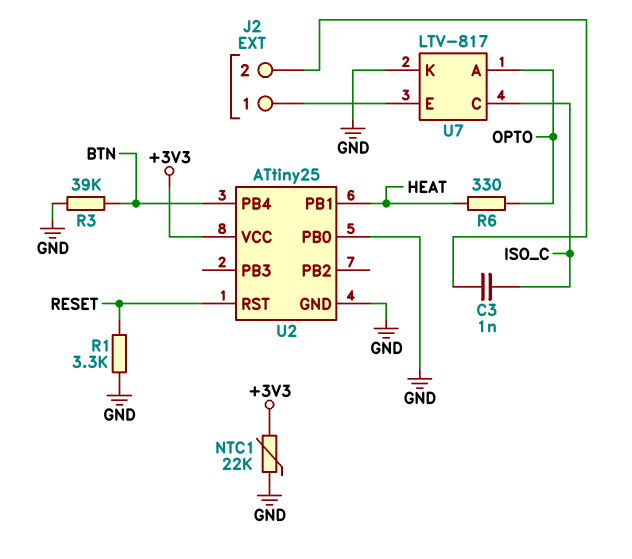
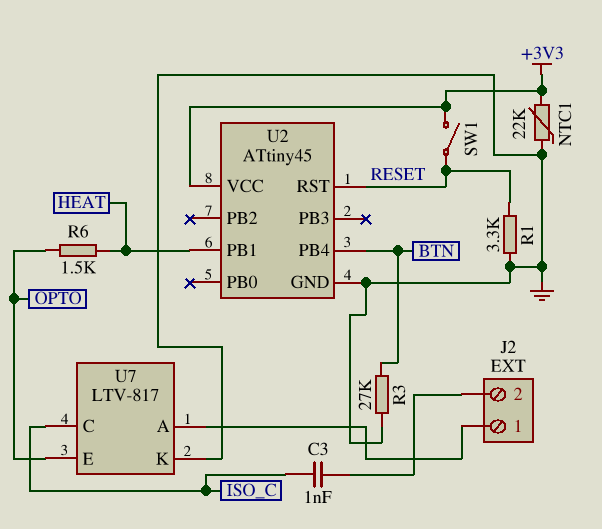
R3: 39k (BTN, GND) -> 27k (BTN, GND)
R6: 330 (HEAT, OPTO) -> 1.5k (HEAT, OPTO)
SW1: none -> switch (+3V3, RESET)
U2: ATtiny25 -> ATtiny45
U2 pin PB0: GND -> none
U7 pin A: OPTO -> J2/1
U7 pin E: J2/1 -> OPTO

